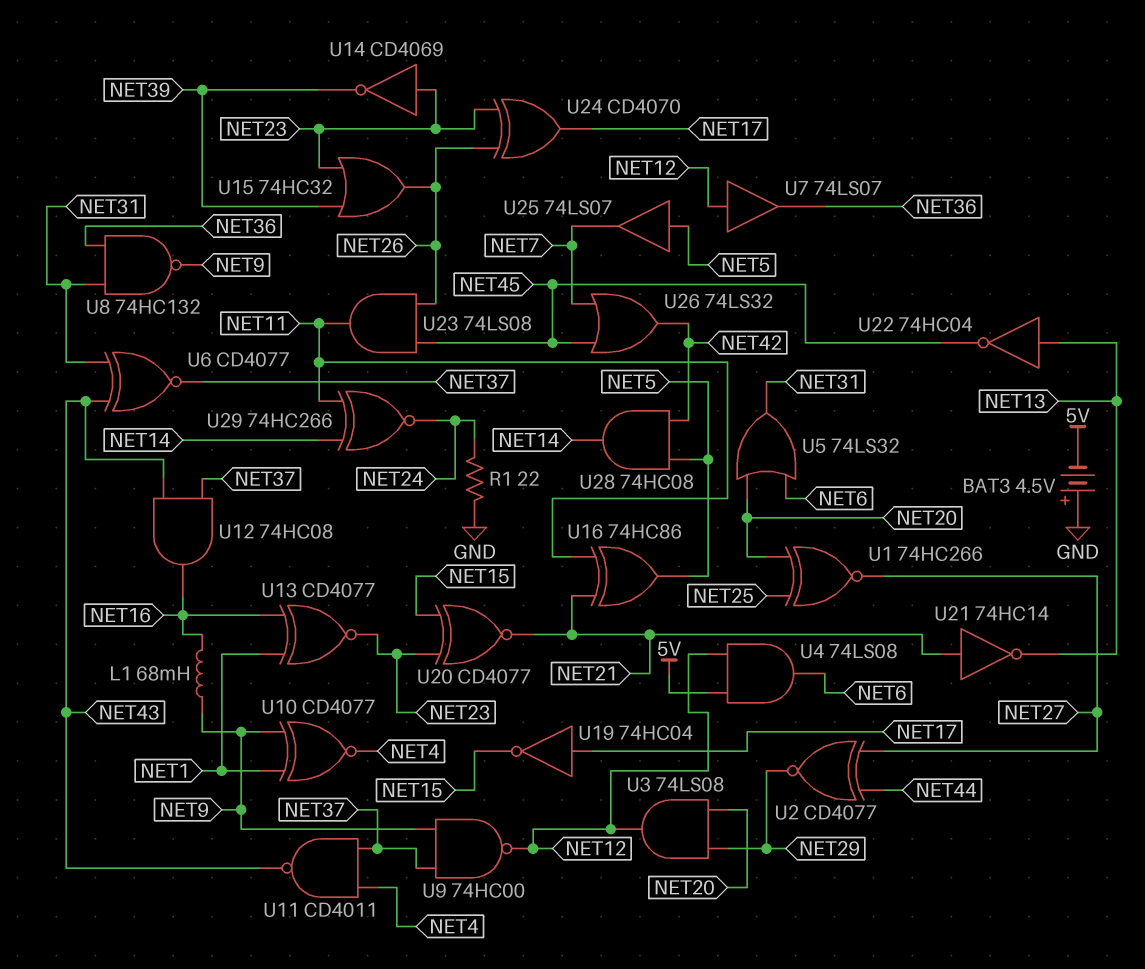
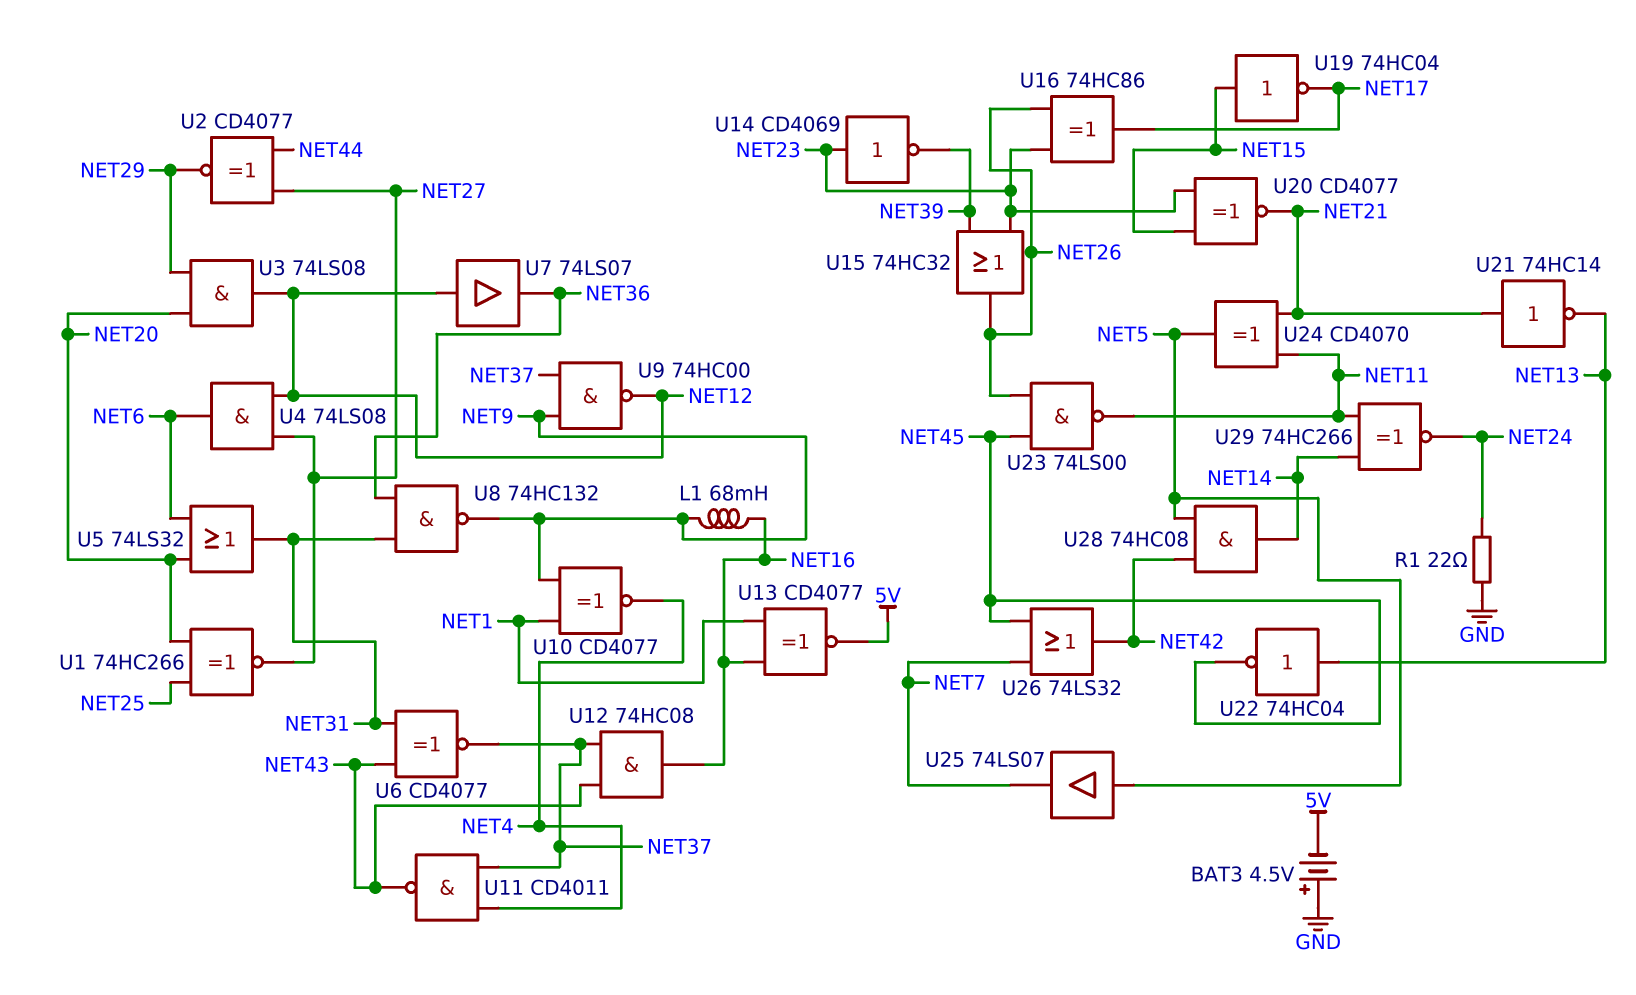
U4: AND 74LS08 (in 5V, in NET12, out NET6) -> AND 74LS08 (in NET12, in NET27, out NET6)
U13: XNOR CD4077 (in NET1, in NET16, out NET23) -> XNOR CD4077 (in NET1, in NET16, out 5V)
U16: XOR 74HC86 (in NET11, in NET21, out NET5) -> XOR 74HC86 (in NET23, in NET26, out NET17)
U19: NOT 74HC04 (in NET17, out NET15) -> NOT 74HC04 (in NET15, out NET17)
U23: AND 74LS08 (in NET26, in NET45, out NET11) -> NAND 74LS00 (in NET26, in NET45, out NET11)
U24: XOR CD4070 (in NET23, in NET26, out NET17) -> XOR CD4070 (in NET11, in NET21, out NET5)

